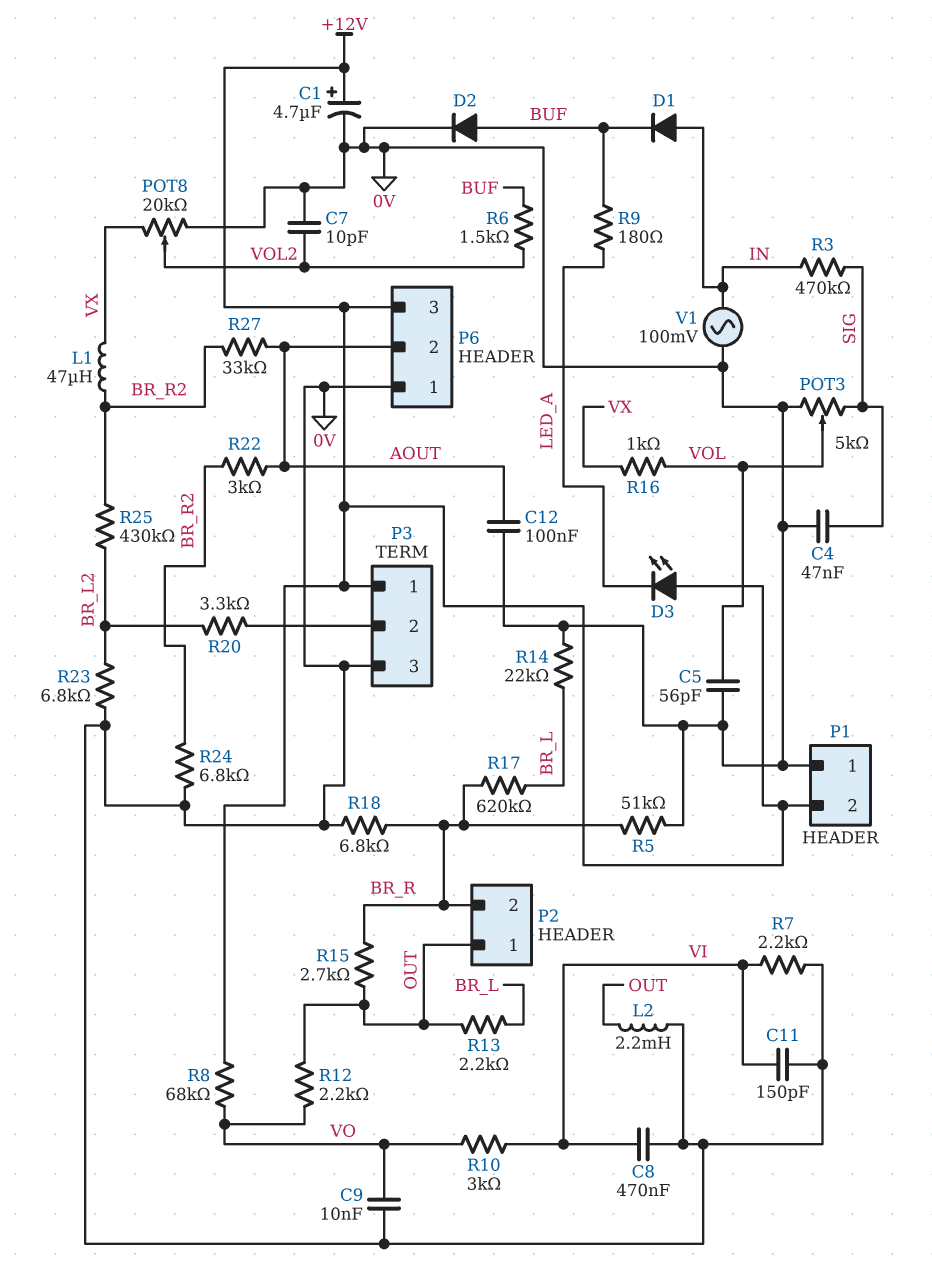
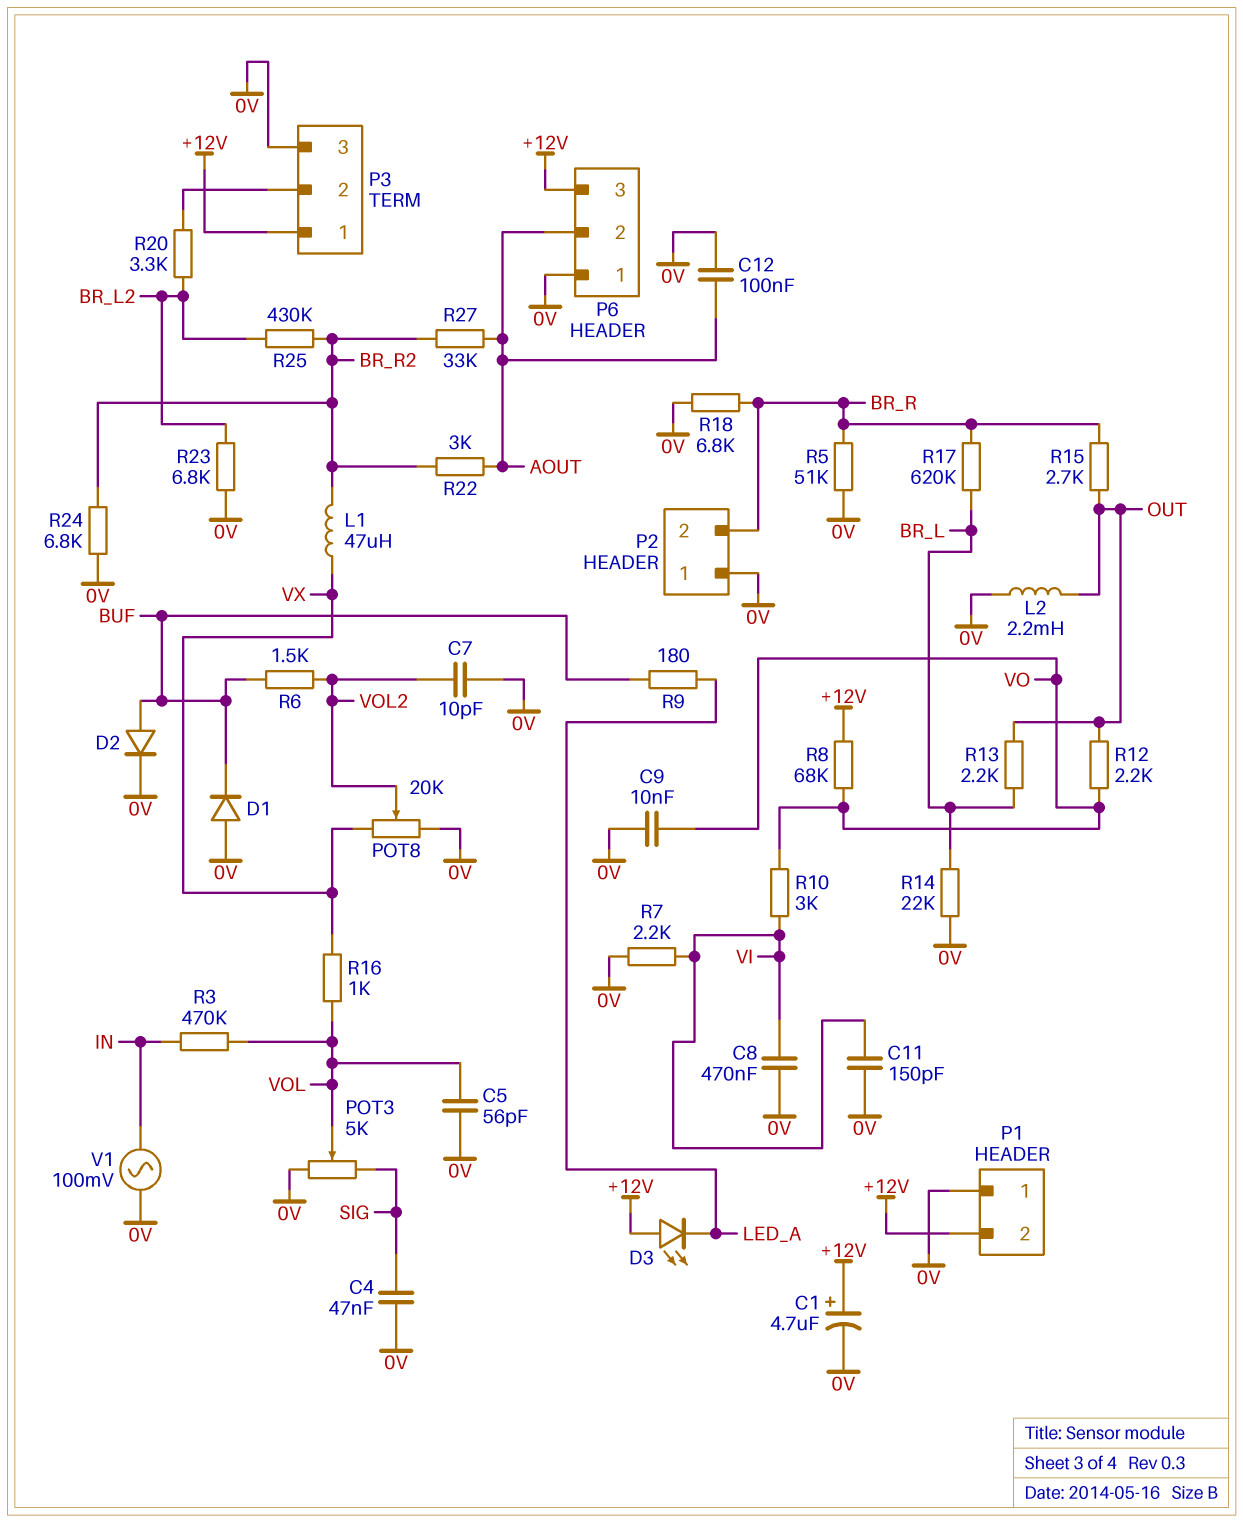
D1: diode (A IN, K BUF) -> diode (A 0V, K BUF)
P2 pin 1: OUT -> 0V
R3: 470k (IN, SIG) -> 470k (IN, VOL)

